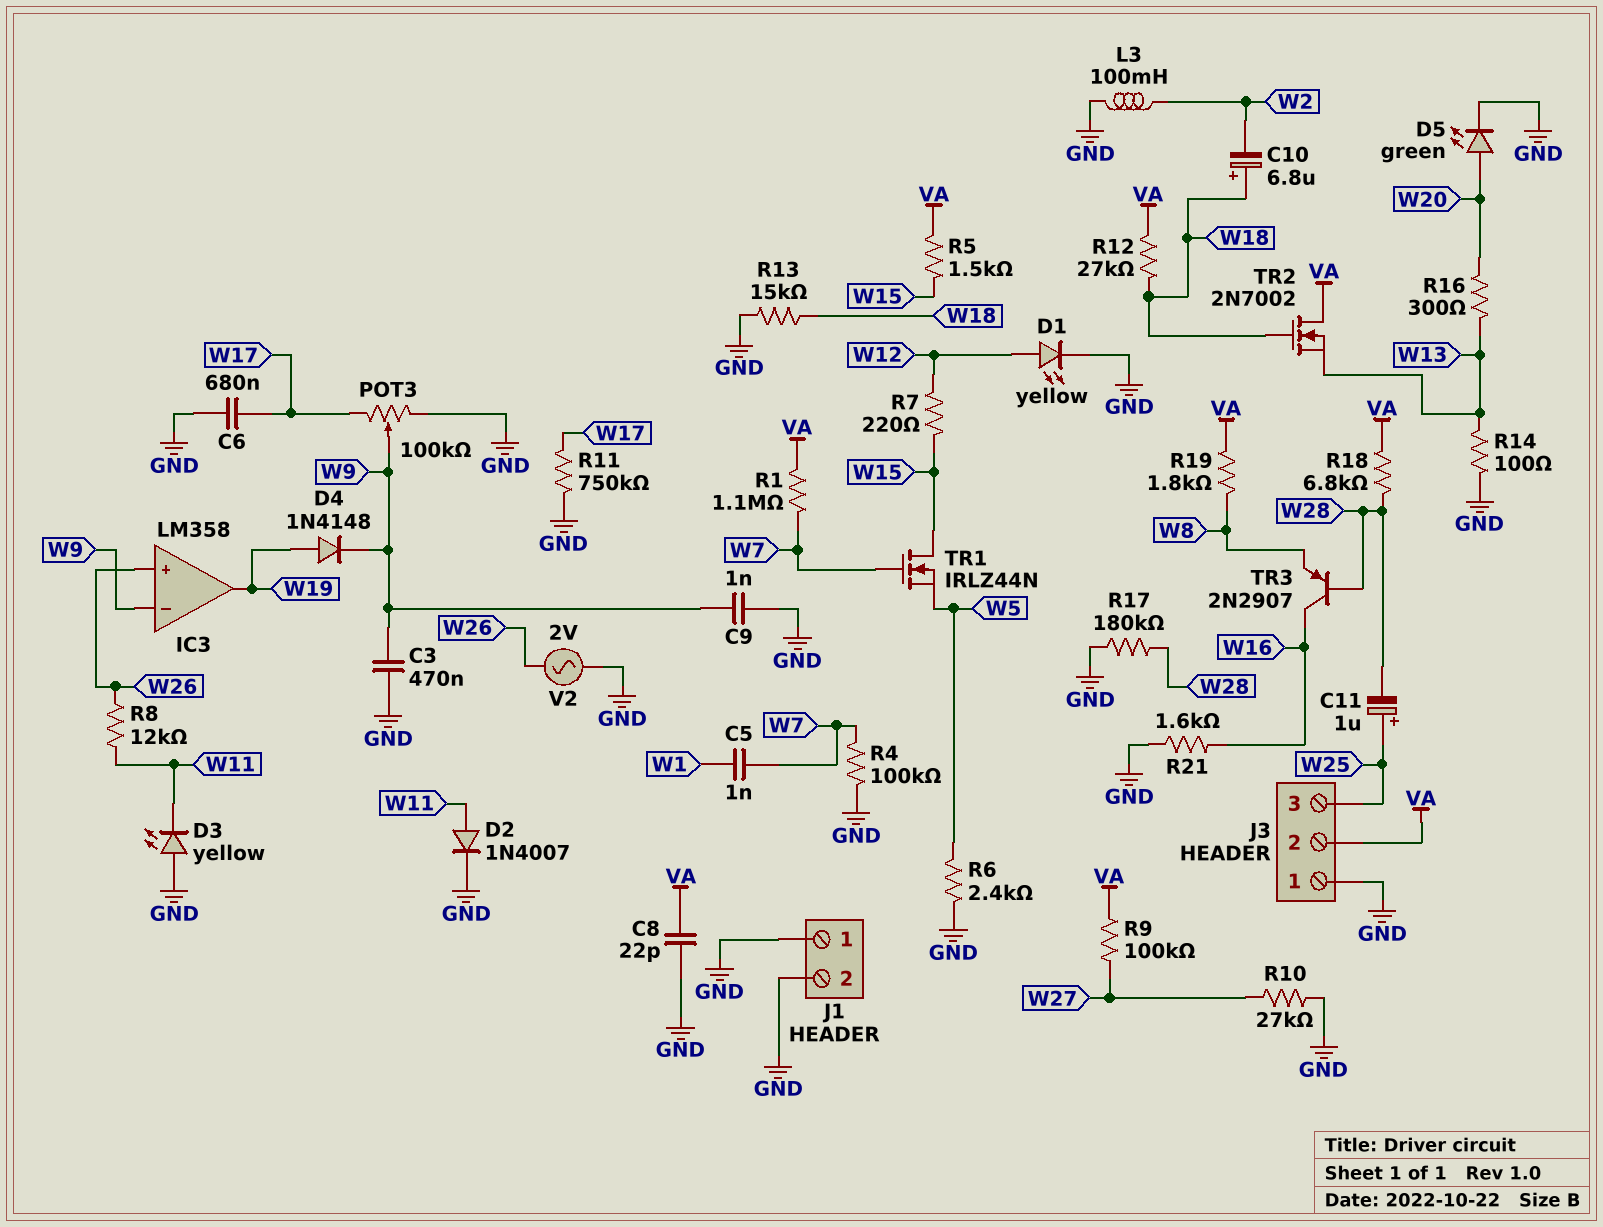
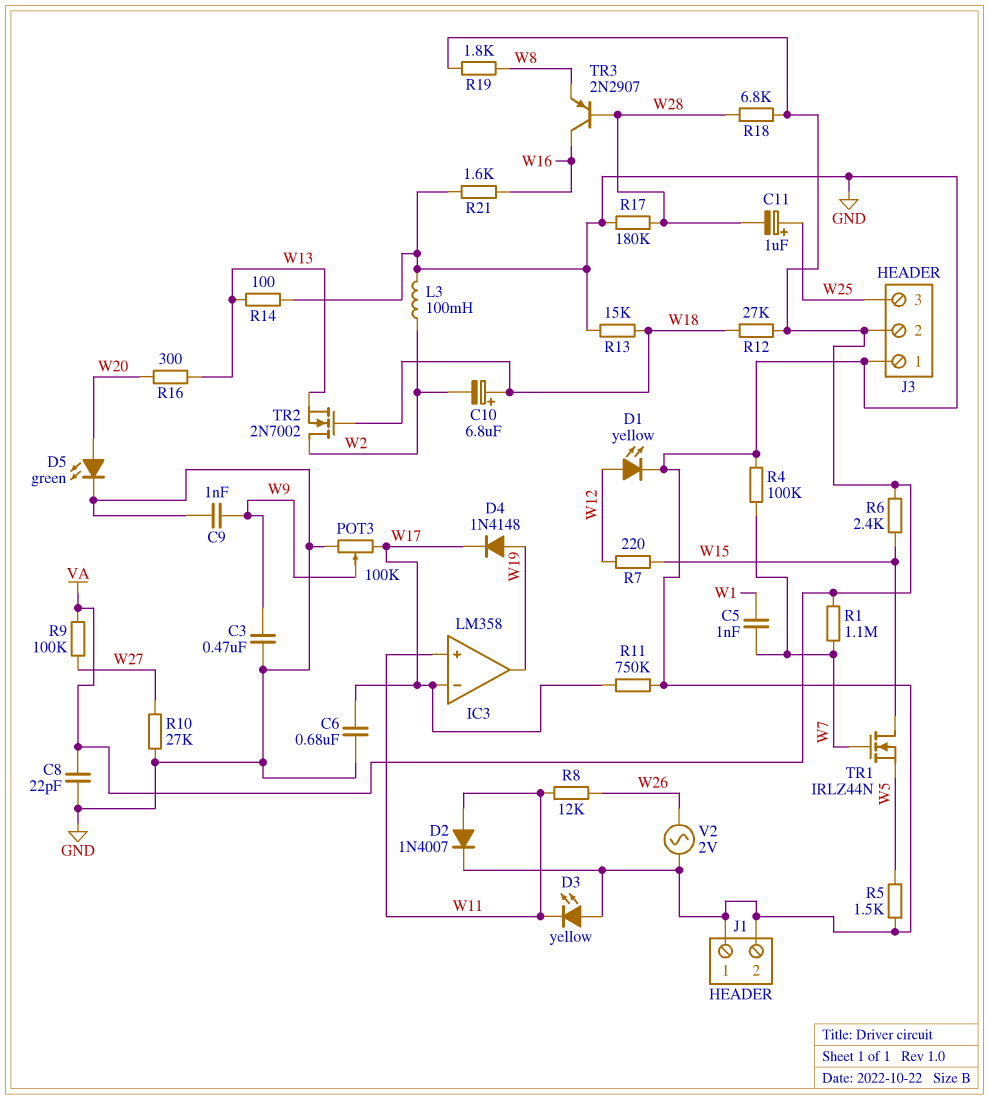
D4: diode 1N4148 (A W19, K W9) -> diode 1N4148 (A W19, K W17)
IC3 pin in+: W26 -> W11
IC3 pin in-: W9 -> W17
R5: 1.5k (VA, W15) -> 1.5k (GND, W5)
R6: 2.4k (GND, W5) -> 2.4k (VA, W15)
TR2: NMOS 2N7002 (G W18, D VA, S W13) -> NMOS 2N7002 (G W18, D W2, S W13)

